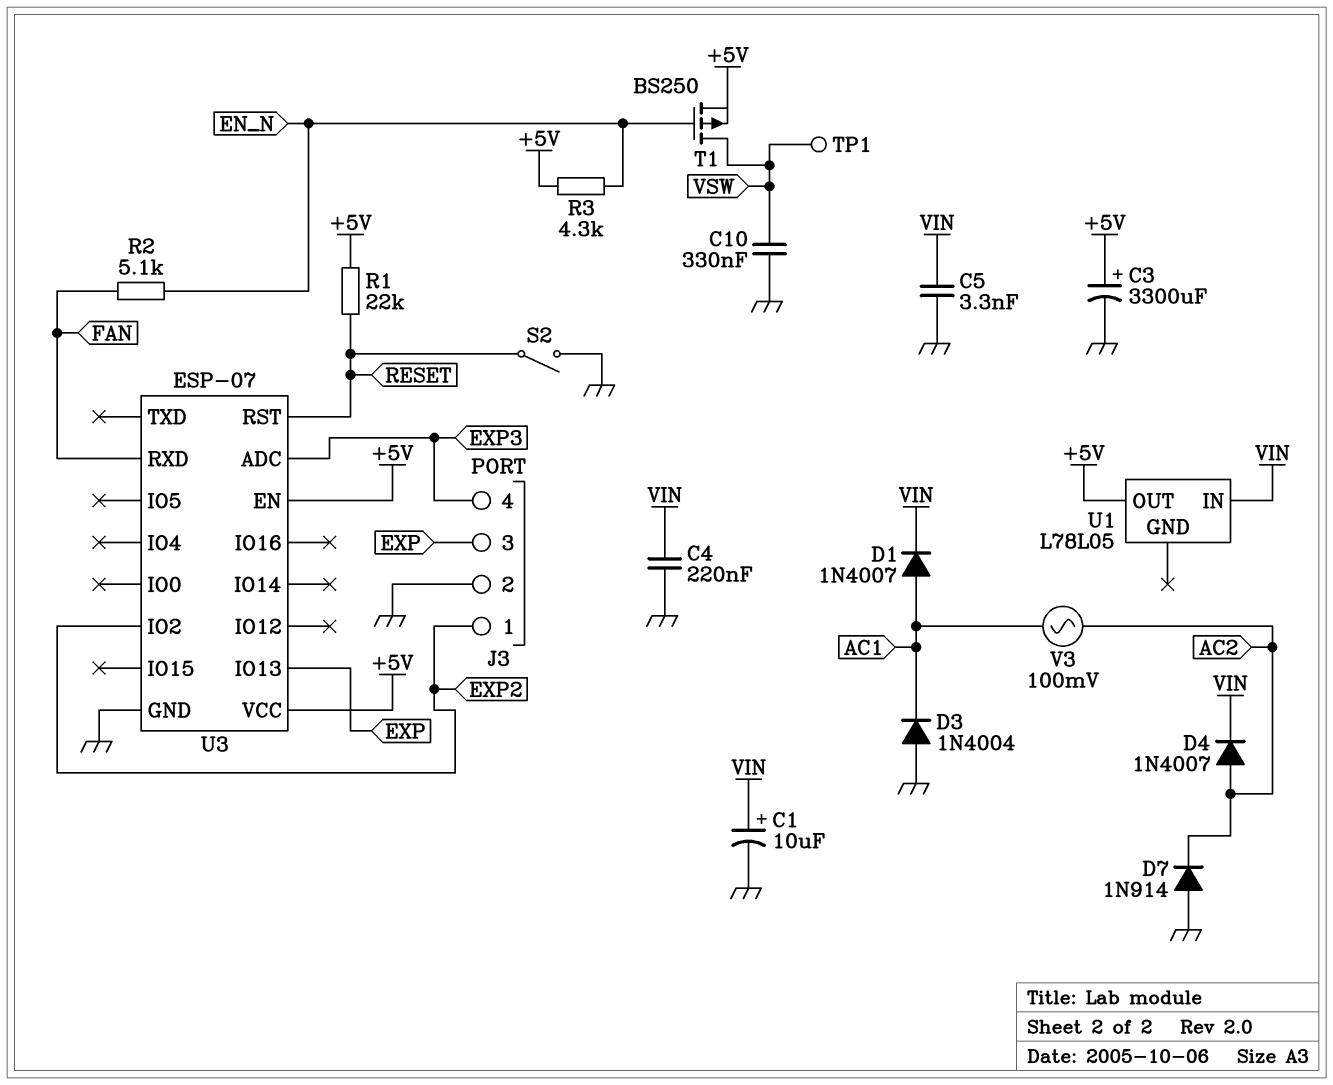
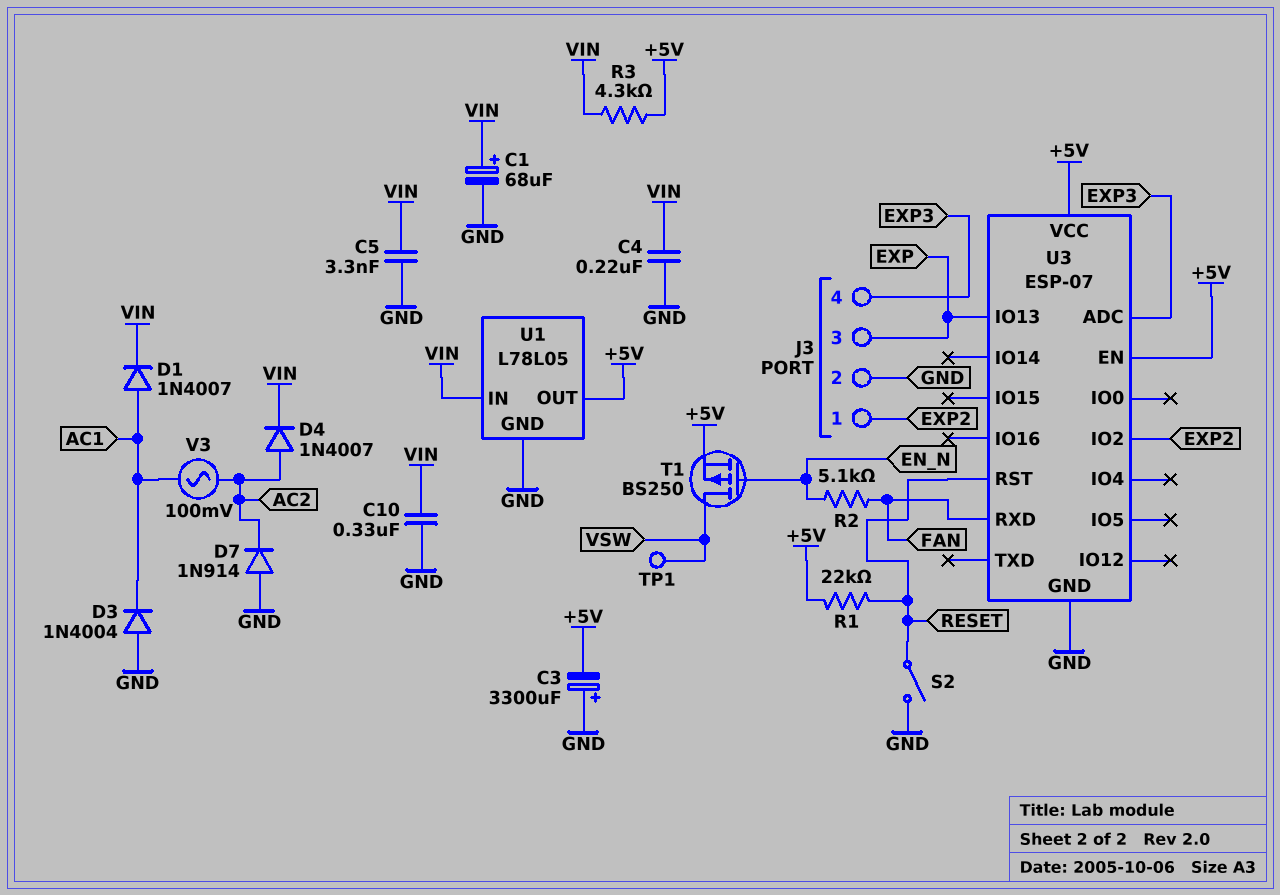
C1: 10uF (plus VIN, minus GND) -> 68uF (plus VIN, minus GND)
C3: 3300uF (plus +5V, minus GND) -> 3300uF (plus GND, minus +5V)
C10: 330nF (GND, VSW) -> 330nF (GND, VIN)
R3: 4.3k (+5V, EN_N) -> 4.3k (+5V, VIN)
U1 pin GND: none -> GND

